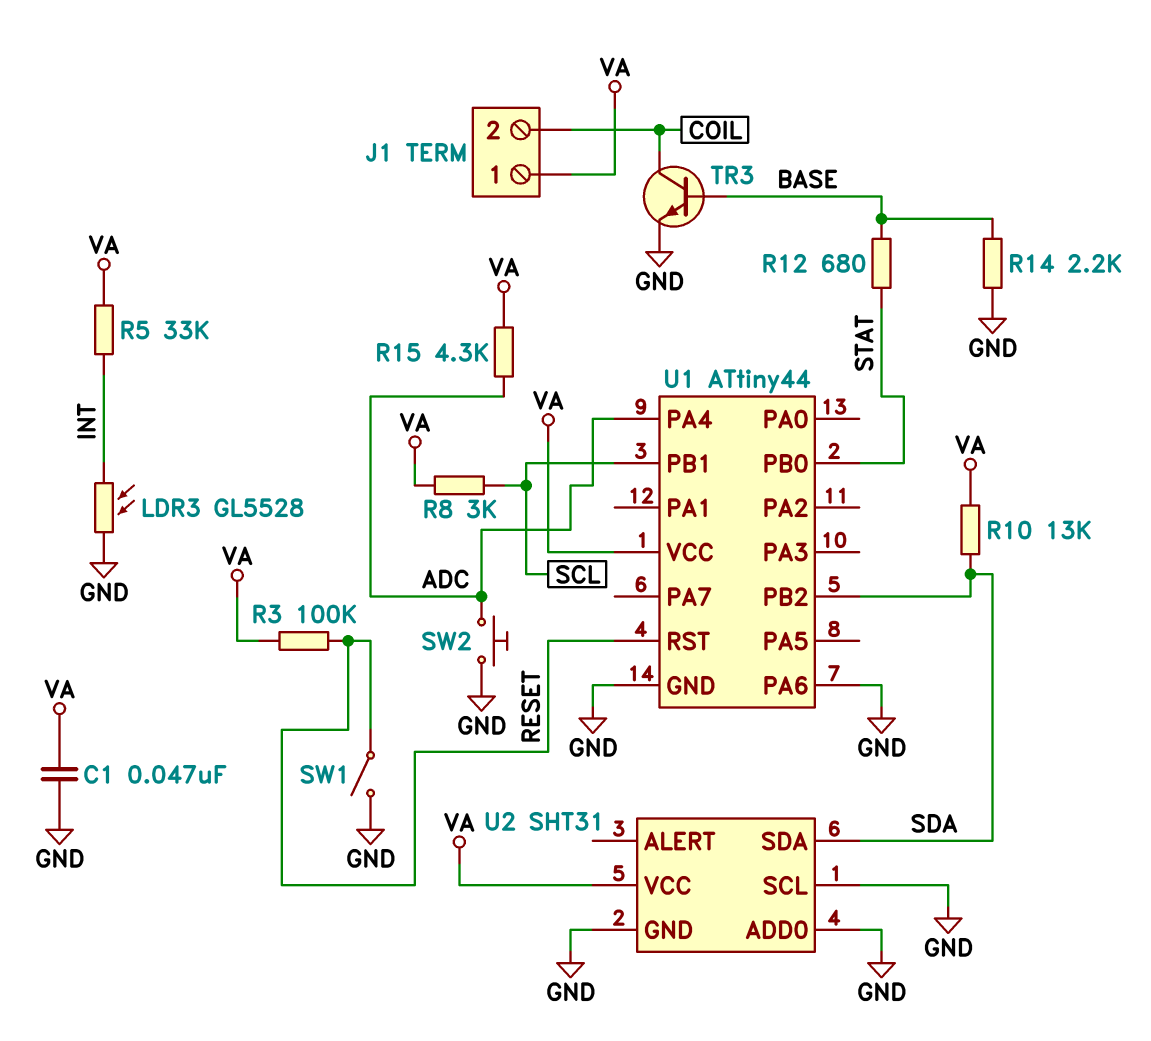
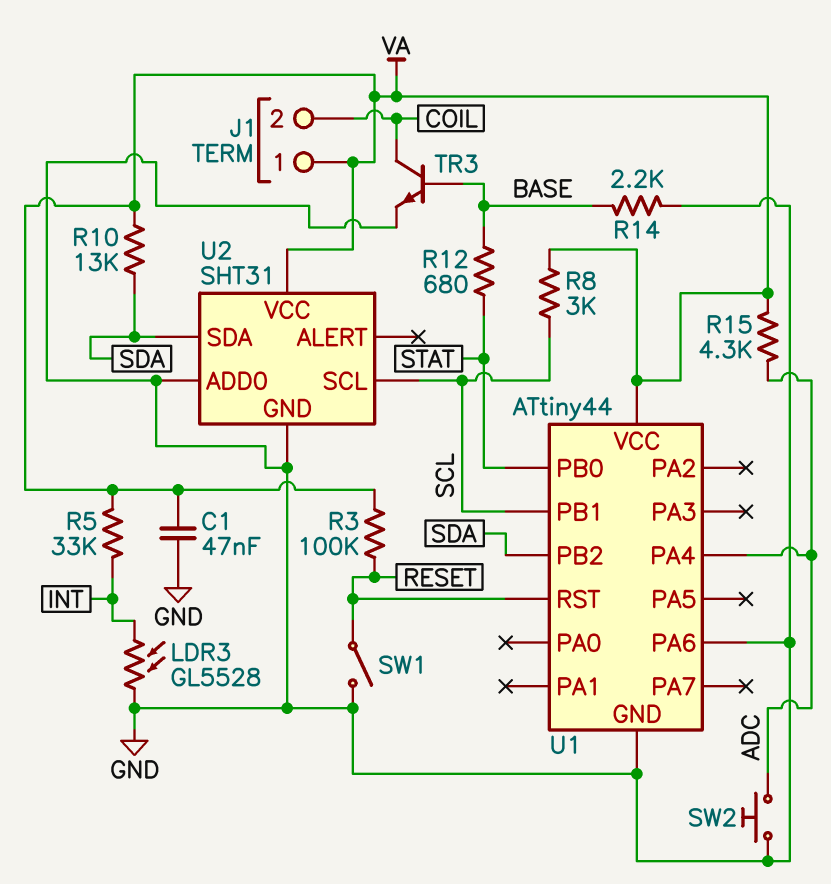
U2 pin SCL: GND -> SCL

